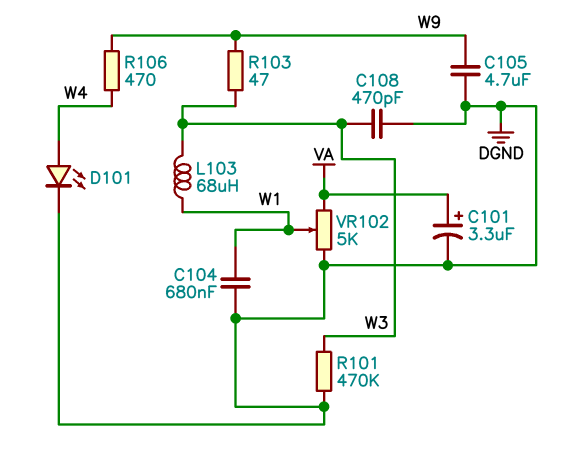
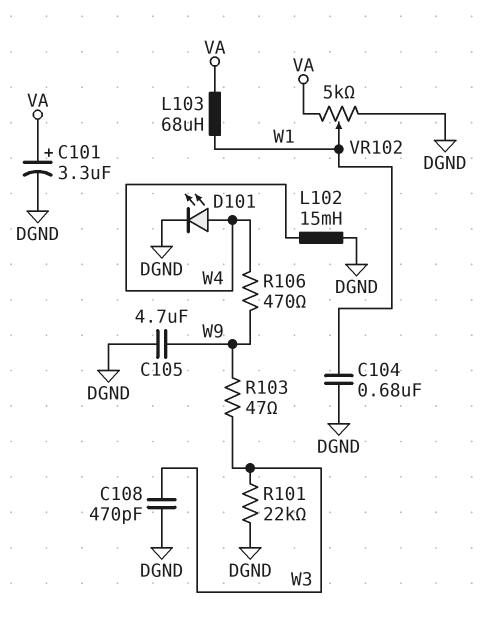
L102: none -> 15mH (DGND, W4)
L103: 68uH (W1, W3) -> 68uH (VA, W1)
R101: 470k (DGND, W3) -> 22k (DGND, W3)

